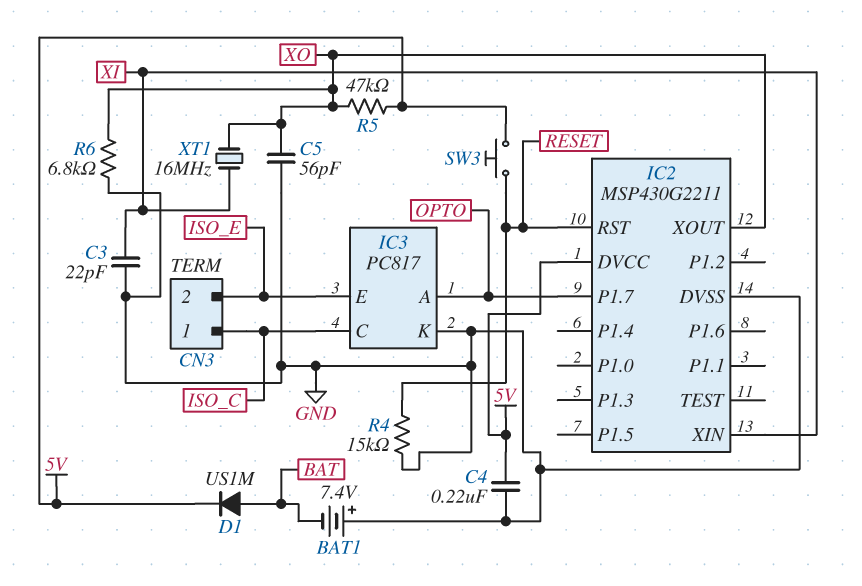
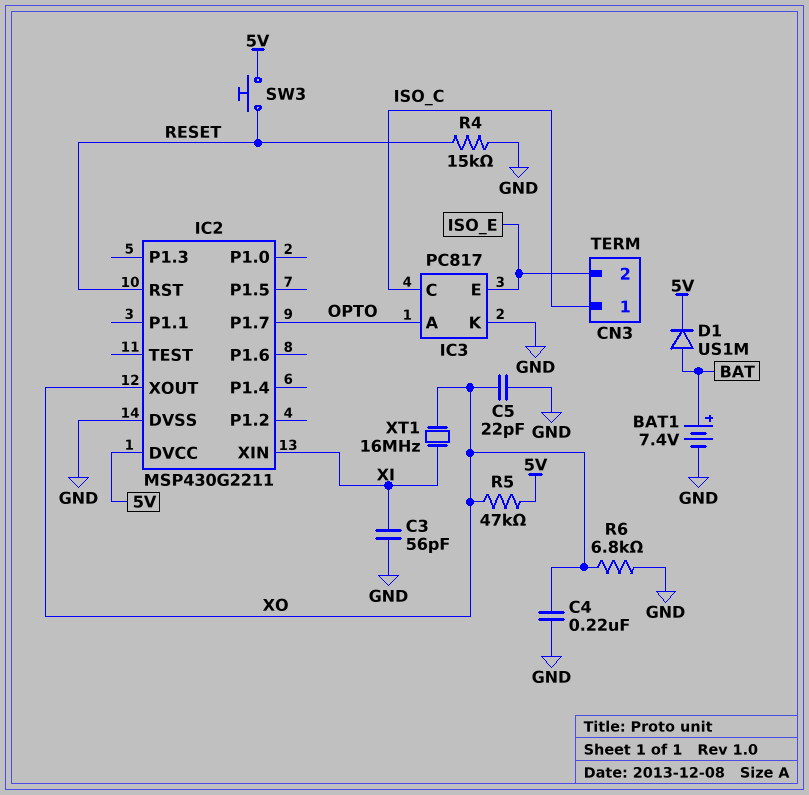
BAT1: 7.4V (plus GND, minus BAT) -> 7.4V (plus BAT, minus GND)
C3: 22pF (GND, XI) -> 56pF (GND, XI)
C4: 220nF (5V, GND) -> 220nF (GND, XO)
C5: 56pF (GND, XO) -> 22pF (GND, XO)

